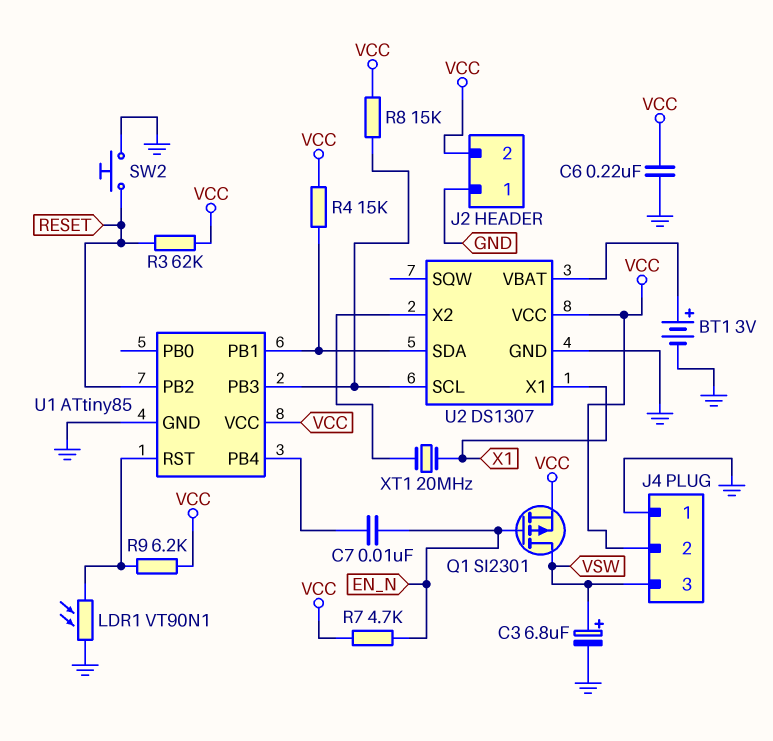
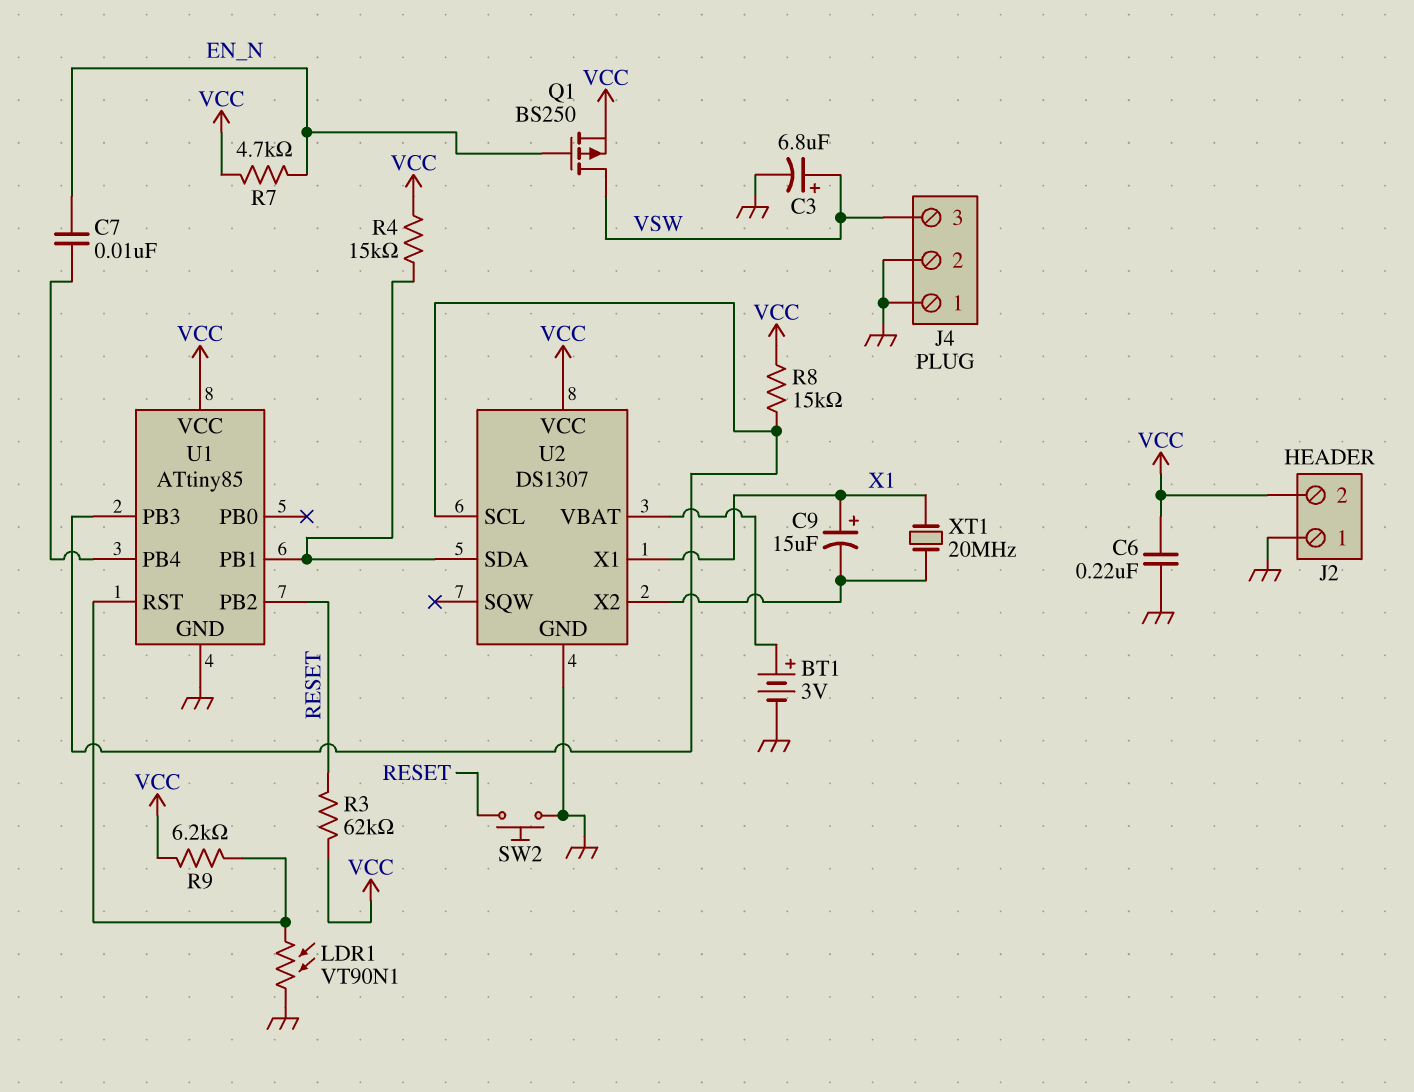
C9: none -> 15uF (plus X1, minus U2/X2)
J4 pin 2: VCC -> GND
Q1: PMOS SI2301 (G EN_N, D VSW, S VCC) -> PMOS BS250 (G EN_N, D VSW, S VCC)

